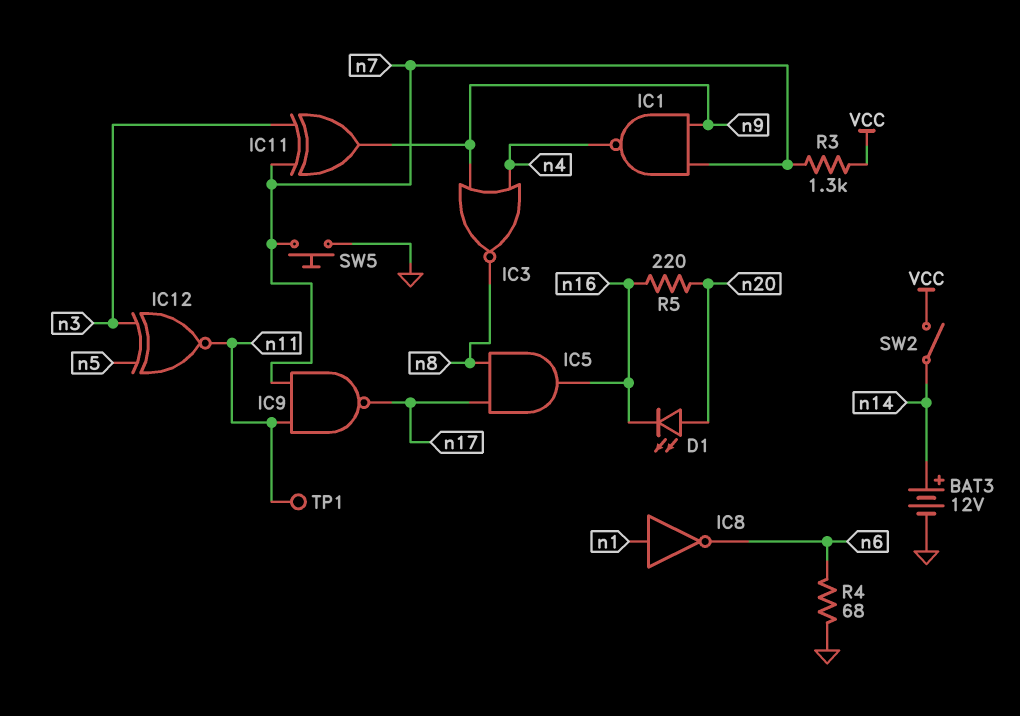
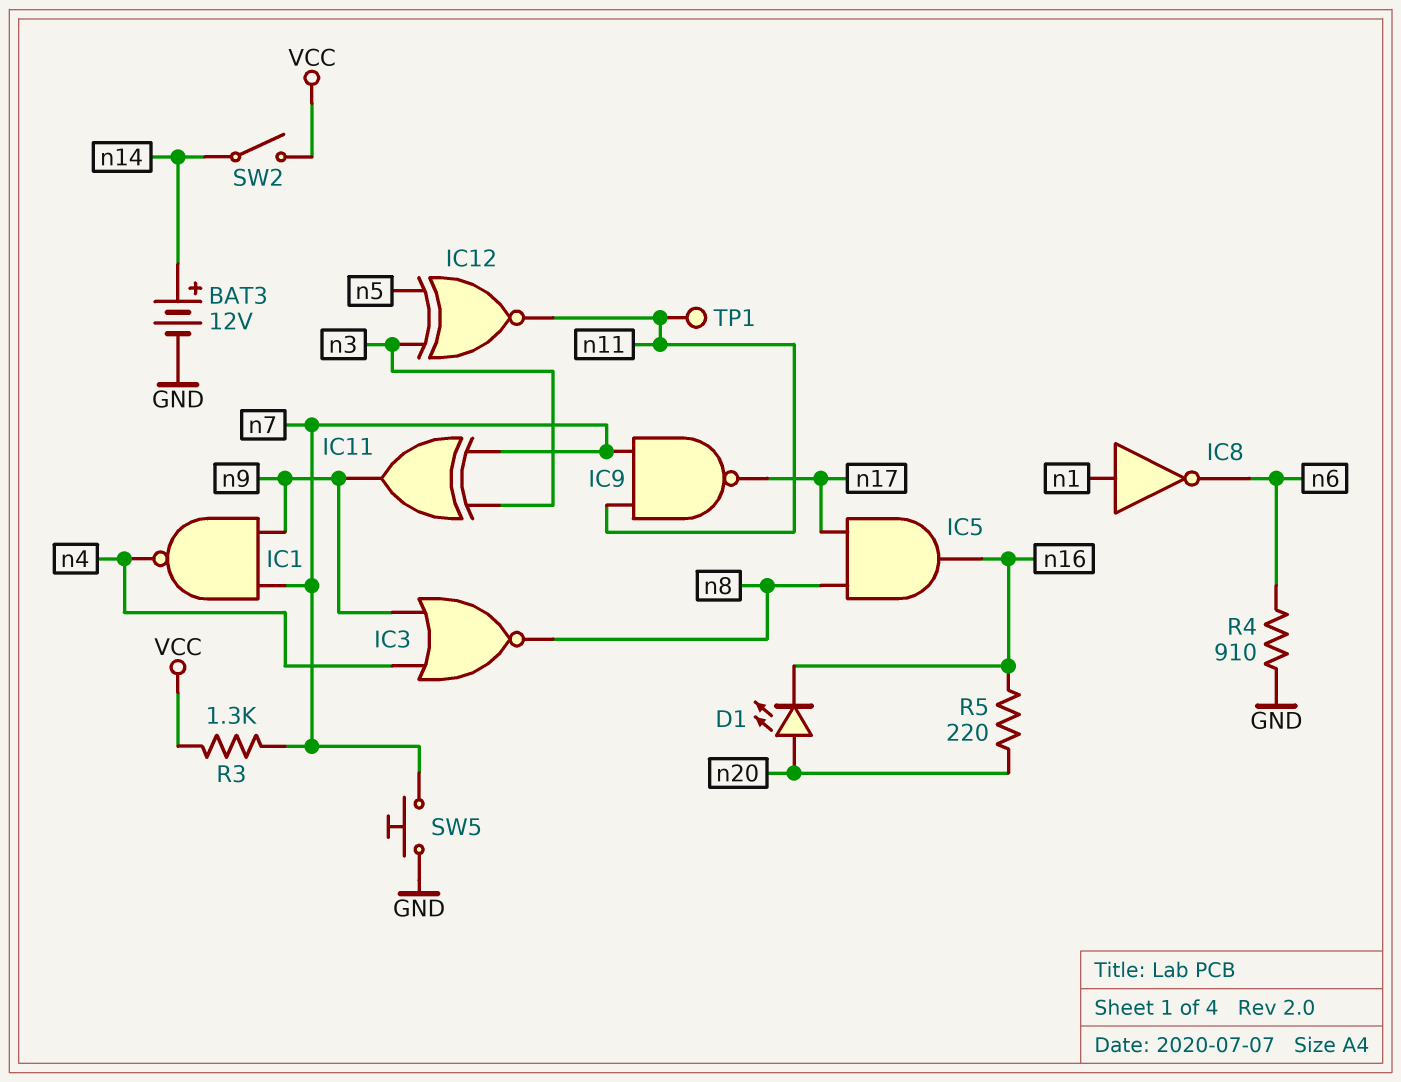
R4: 68 (GND, n6) -> 910 (GND, n6)

